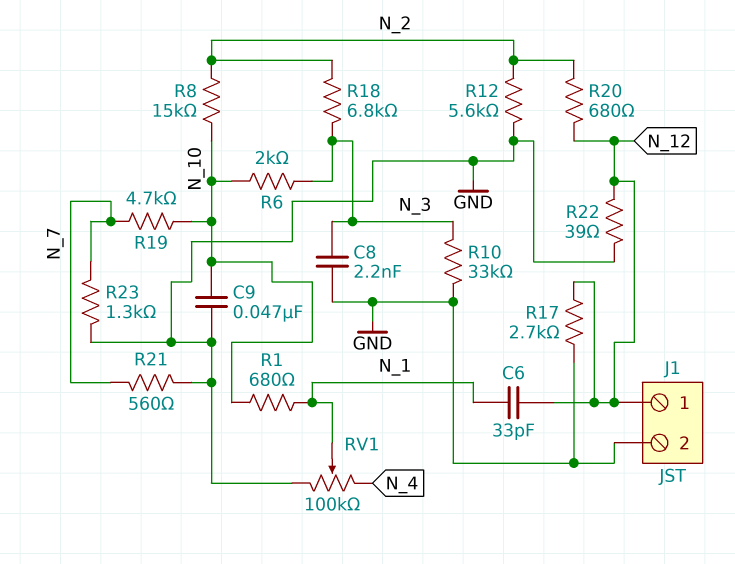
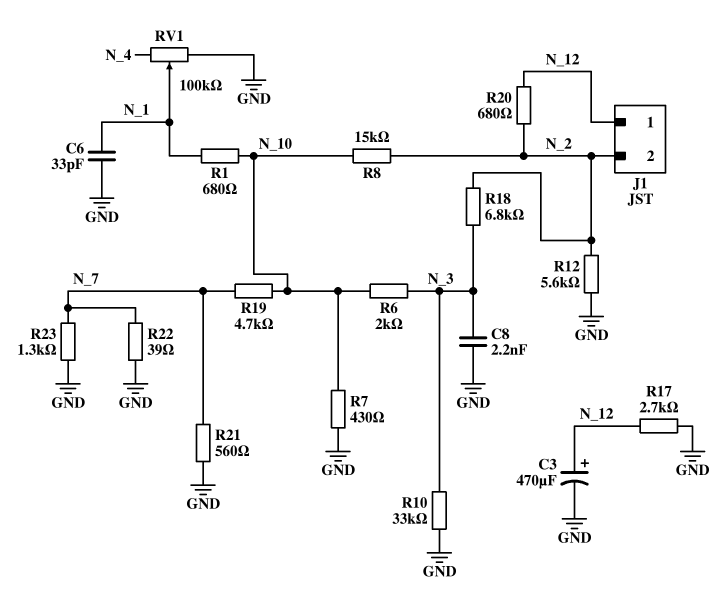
C3: none -> 470uF (plus N_12, minus GND)
C6: 33pF (N_1, N_12) -> 33pF (GND, N_1)
C9: 47nF (GND, N_10) -> none
J1 pin 2: GND -> N_2
R7: none -> 430 (GND, N_10)
R22: 39 (GND, N_12) -> 39 (GND, N_7)

